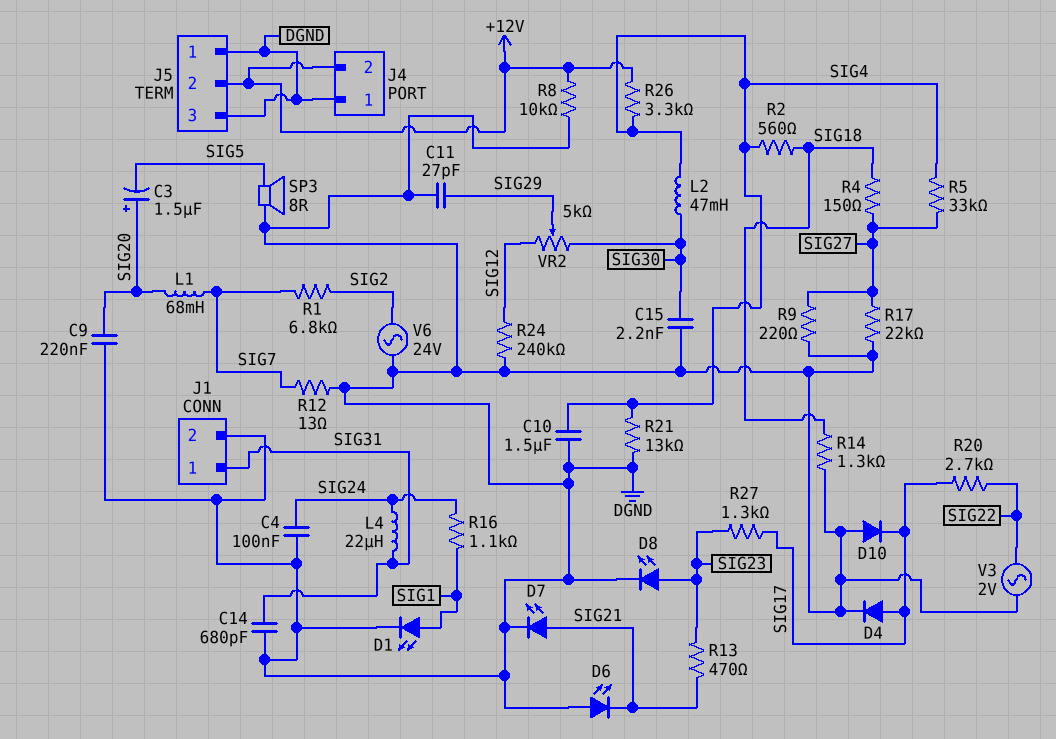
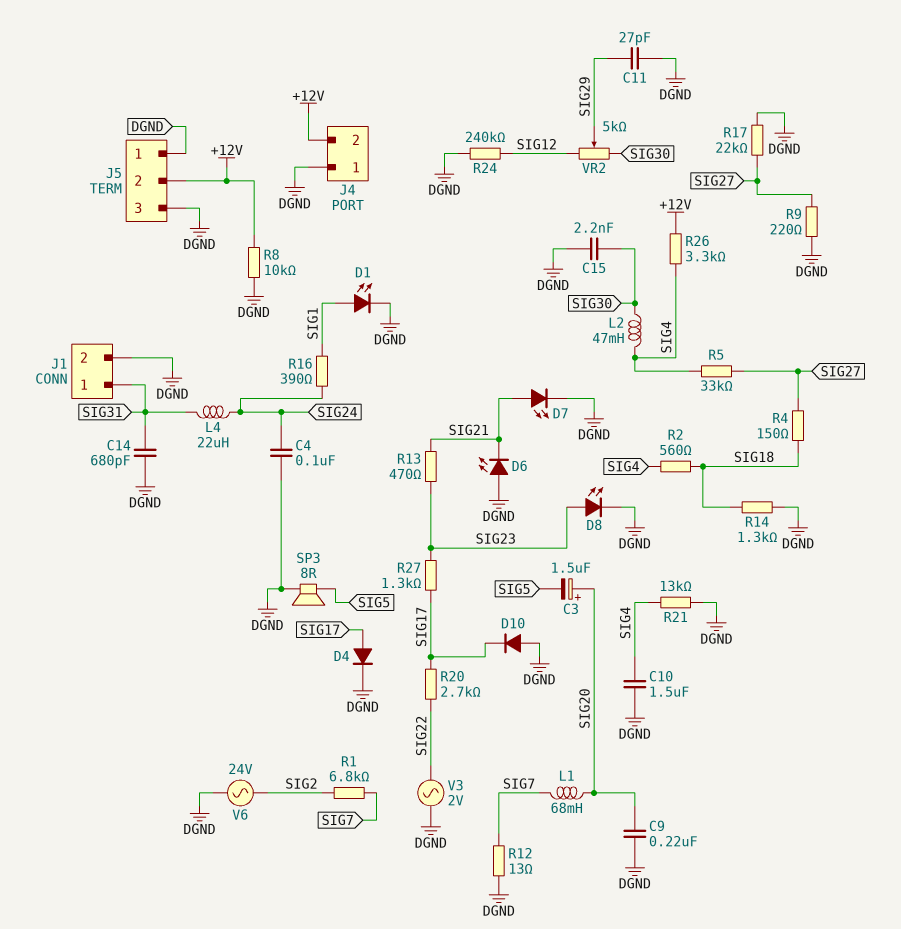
R16: 1.1k (SIG1, SIG24) -> 390 (SIG1, SIG24)

